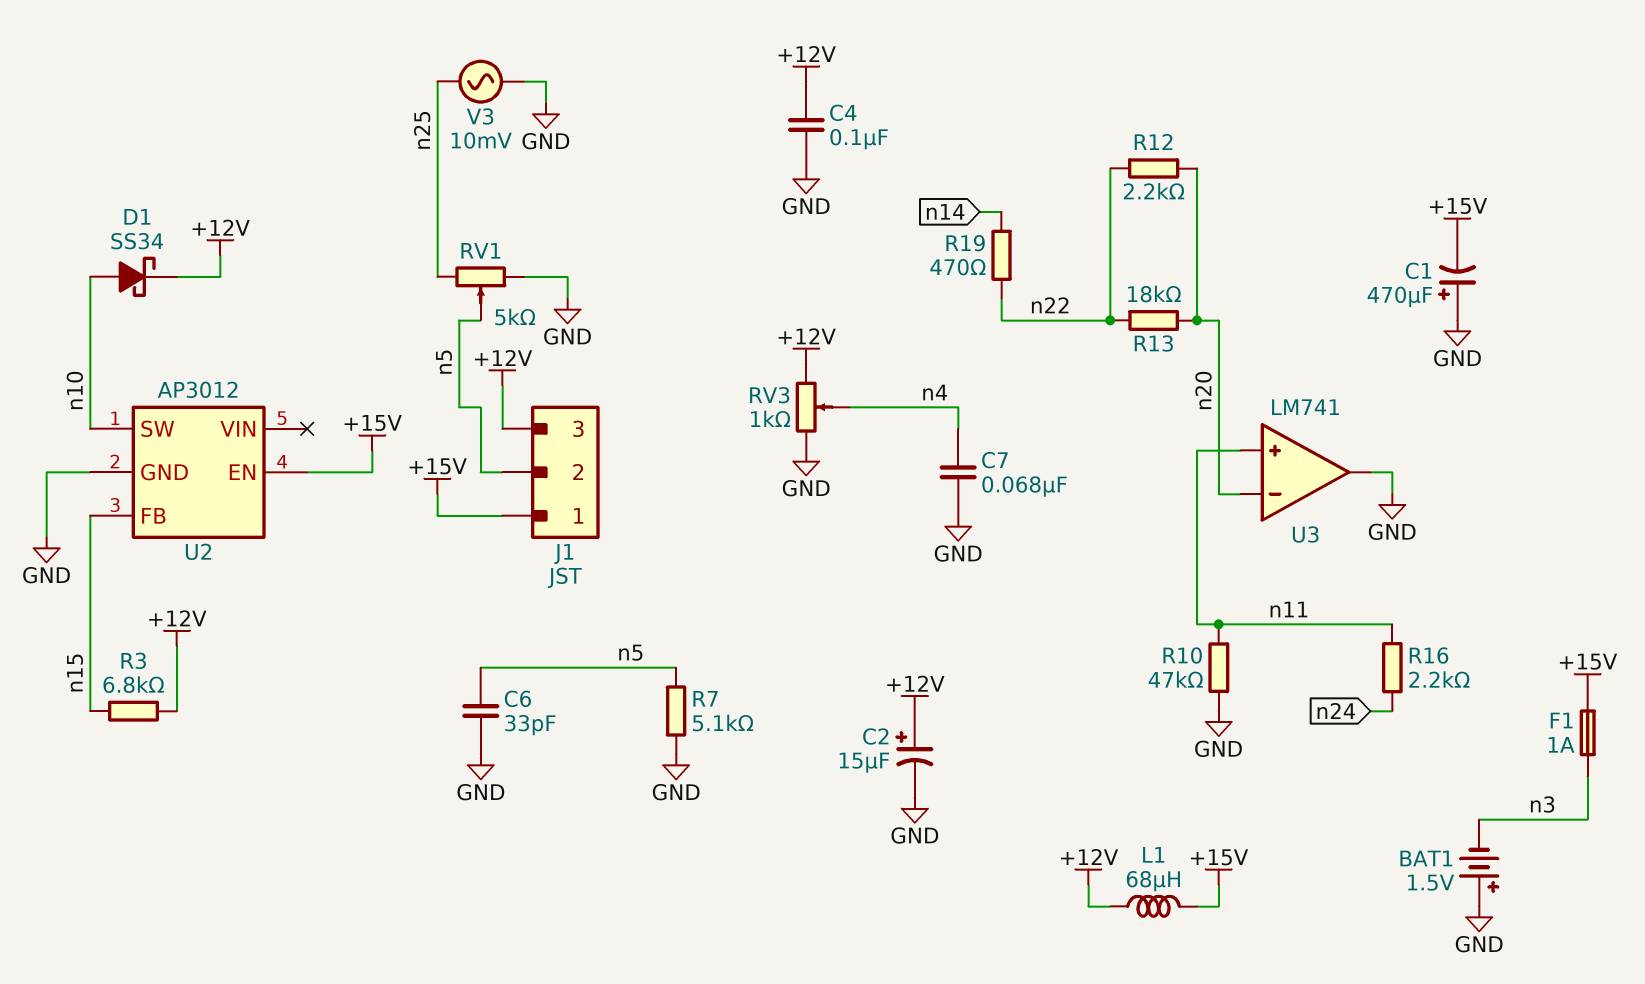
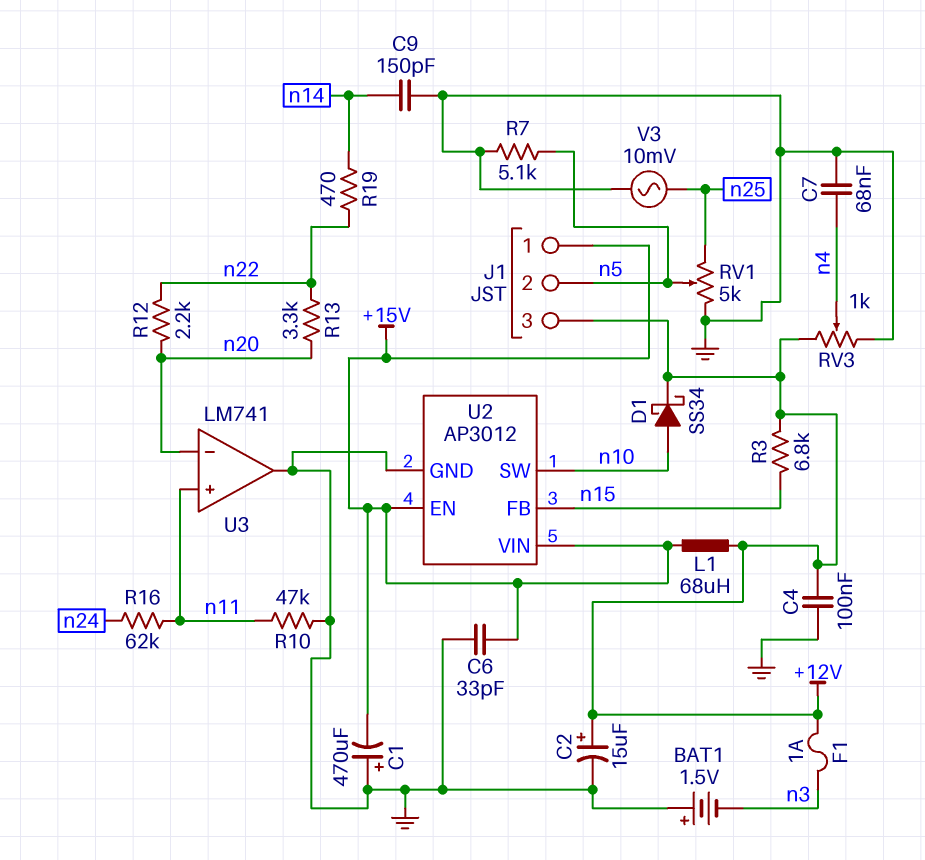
C6: 33pF (GND, n5) -> 33pF (+15V, GND)
C9: none -> 150pF (GND, n14)
F1: 1A (+15V, n3) -> 1A (+12V, n3)
R13: 18k (n20, n22) -> 3.3k (n20, n22)
R16: 2.2k (n11, n24) -> 62k (n11, n24)
U2 pin VIN: none -> +15V

